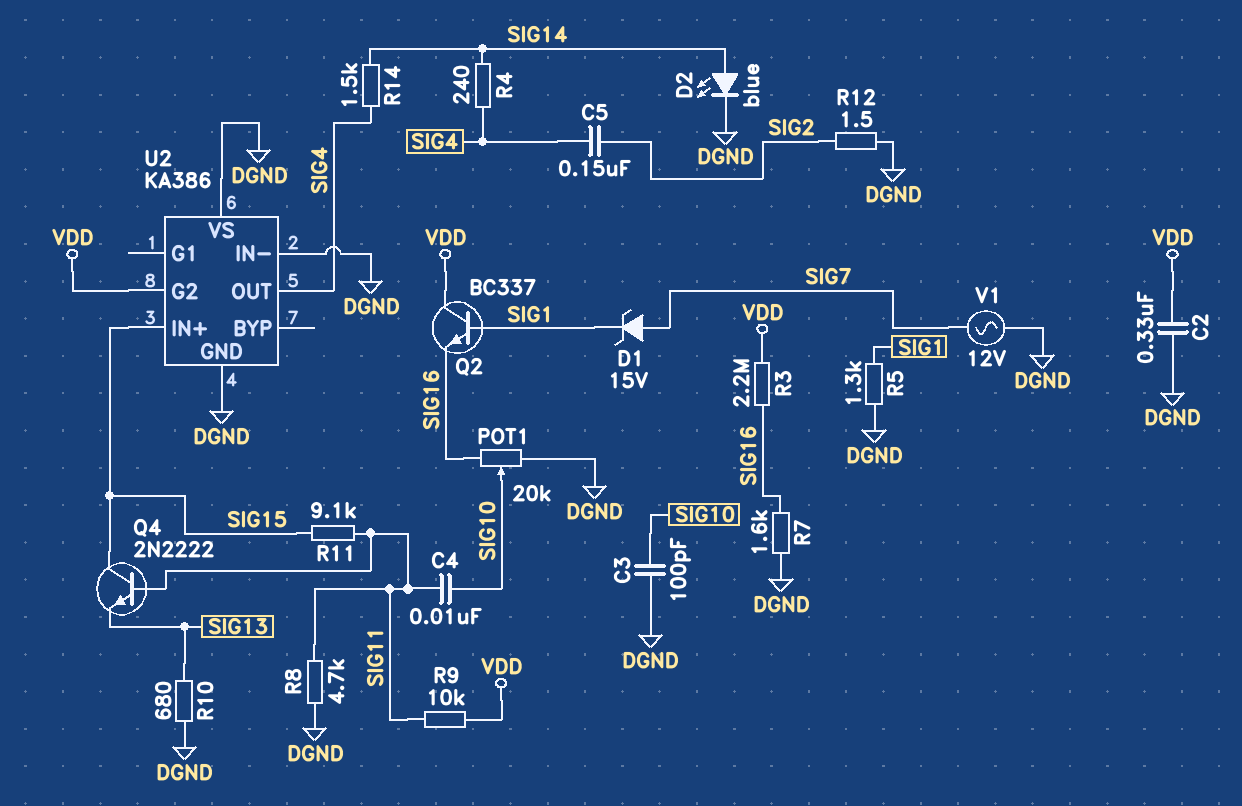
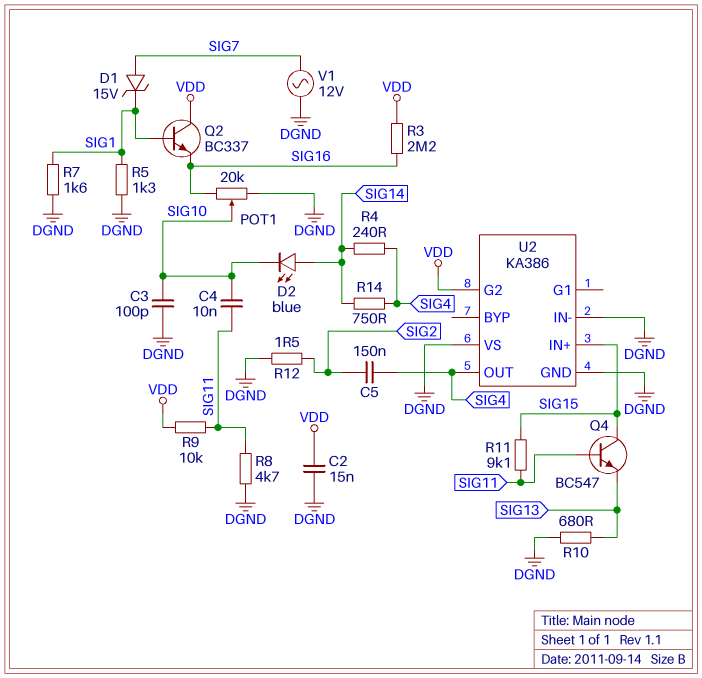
C2: 330nF (DGND, VDD) -> 15nF (DGND, VDD)
D2: LED blue (A SIG14, K DGND) -> LED blue (A SIG14, K SIG10)
Q4: NPN 2N2222 (B SIG11, C SIG15, E SIG13) -> NPN BC547 (B SIG11, C SIG15, E SIG13)
R7: 1.6k (DGND, SIG16) -> 1.6k (DGND, SIG1)
R14: 1.5k (SIG4, SIG14) -> 750 (SIG4, SIG14)

